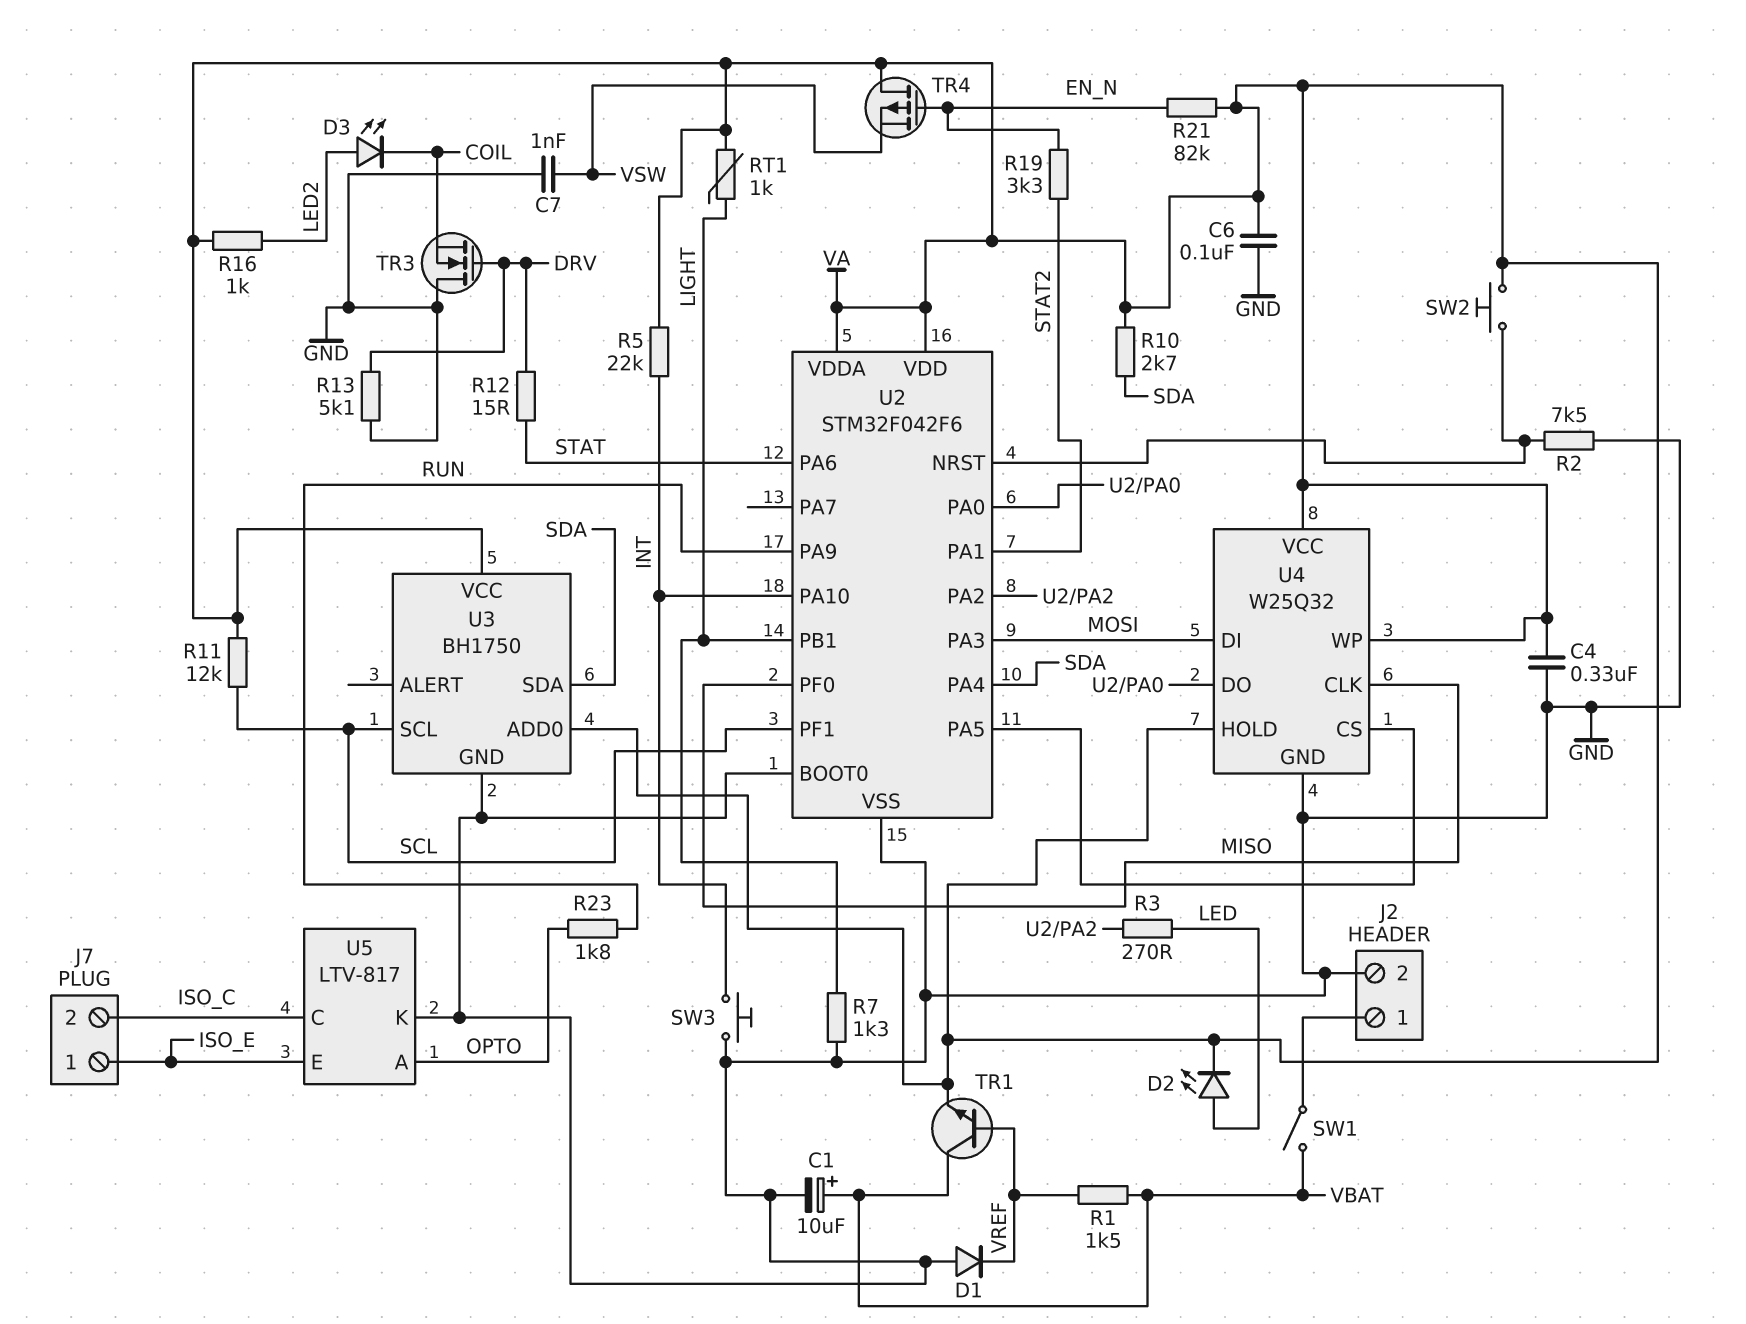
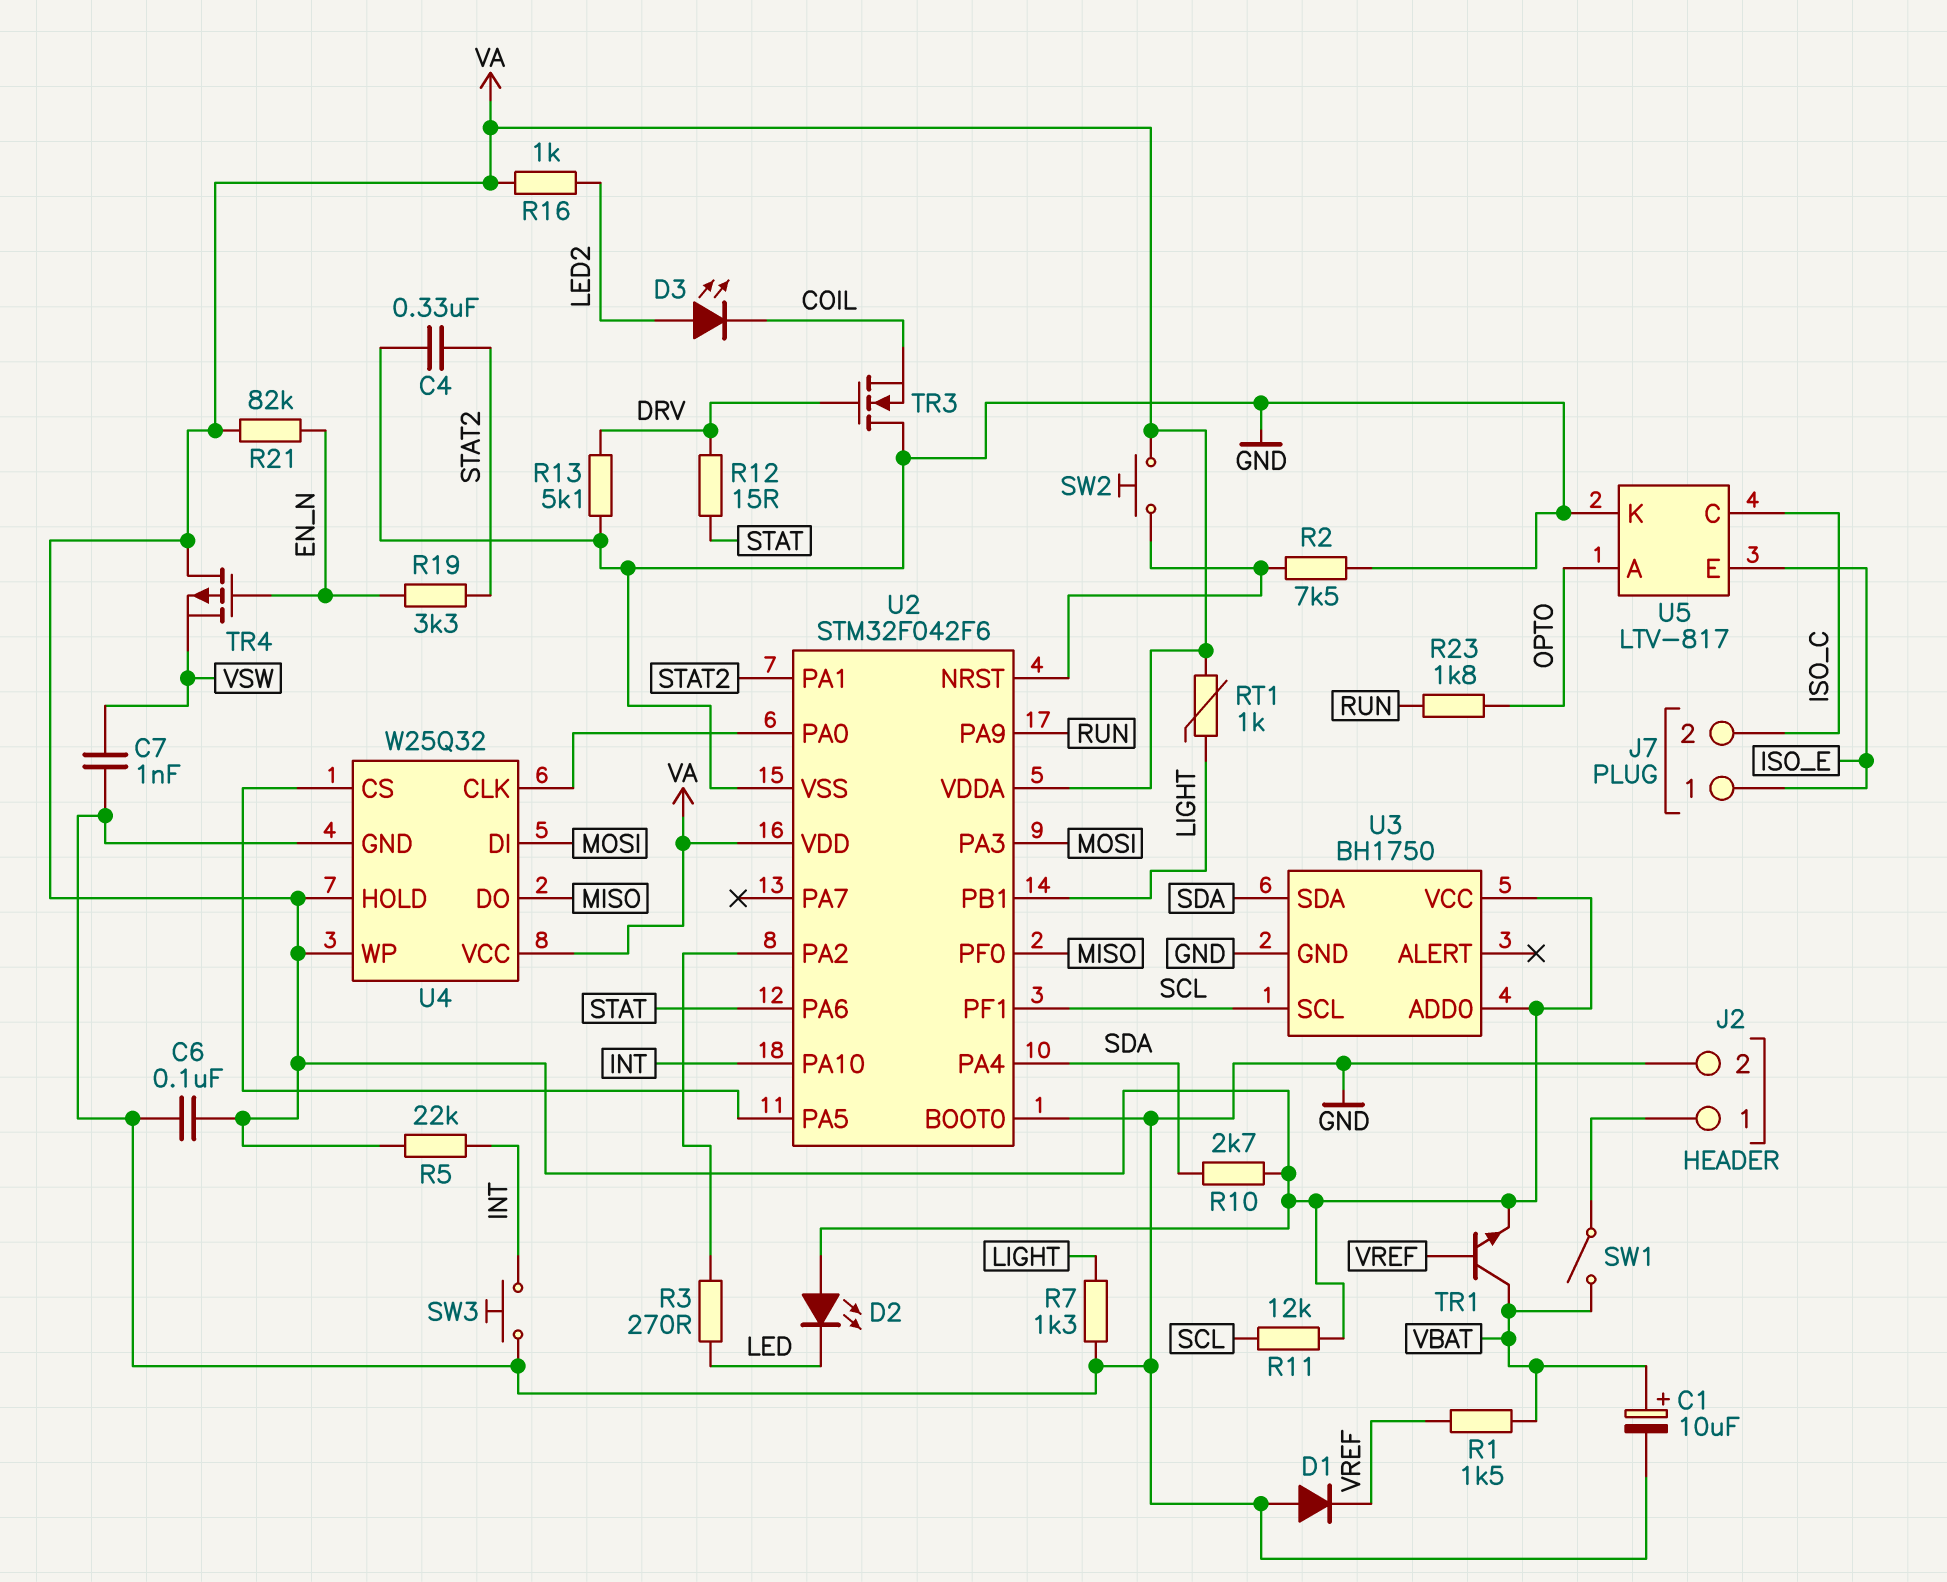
C4: 330nF (GND, VA) -> 330nF (GND, STAT2)
D2: LED (A LED, K VA) -> LED (A VA, K LED)
U4 pin CLK: MISO -> U2/PA0
U4 pin DO: U2/PA0 -> MISO

